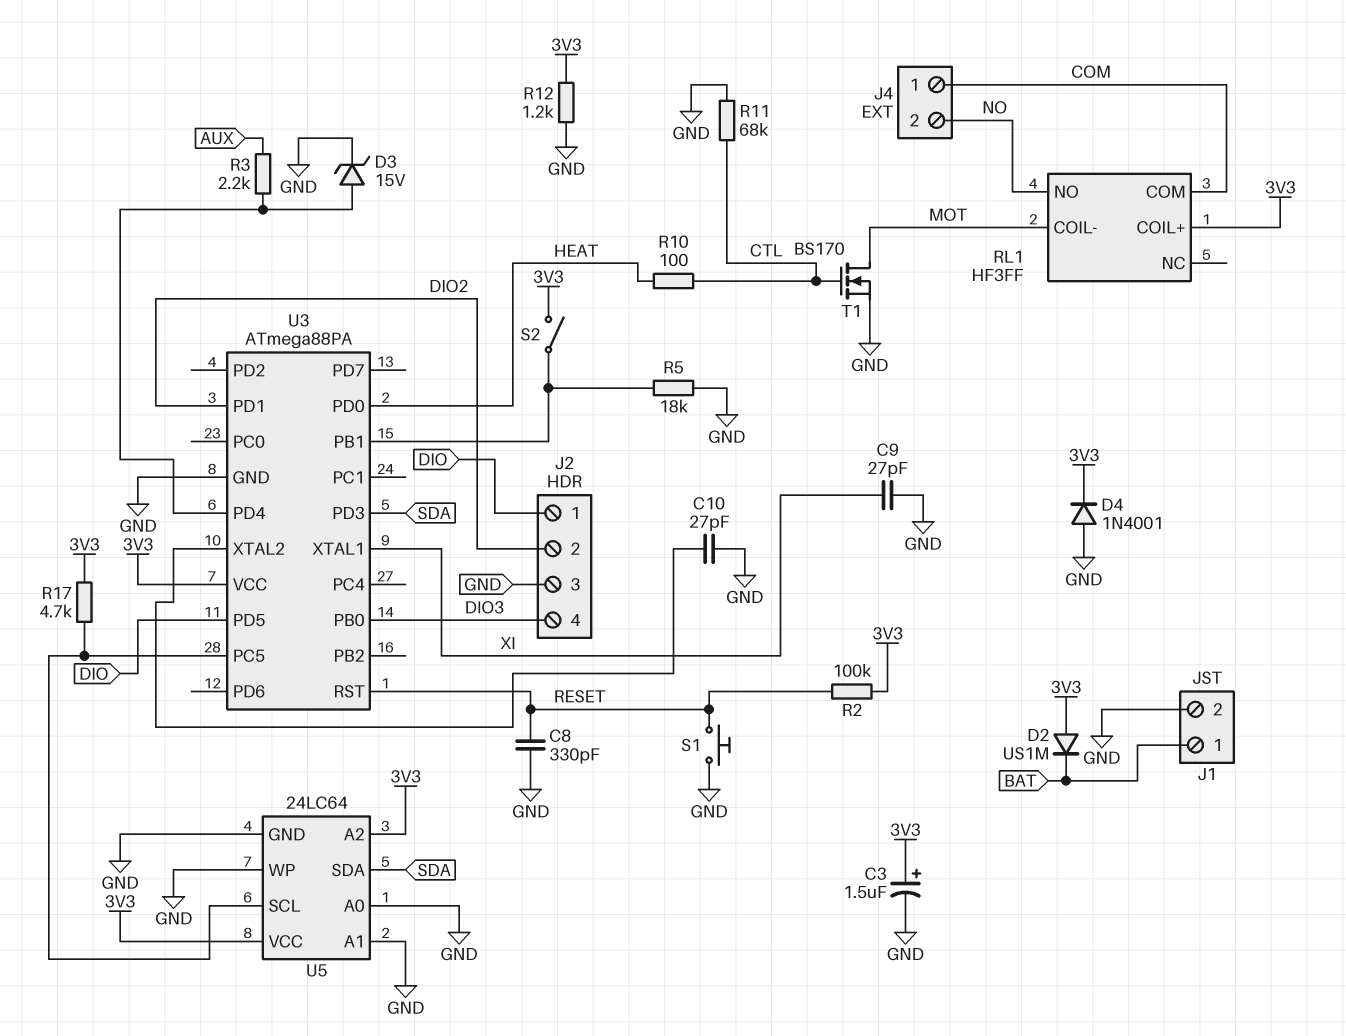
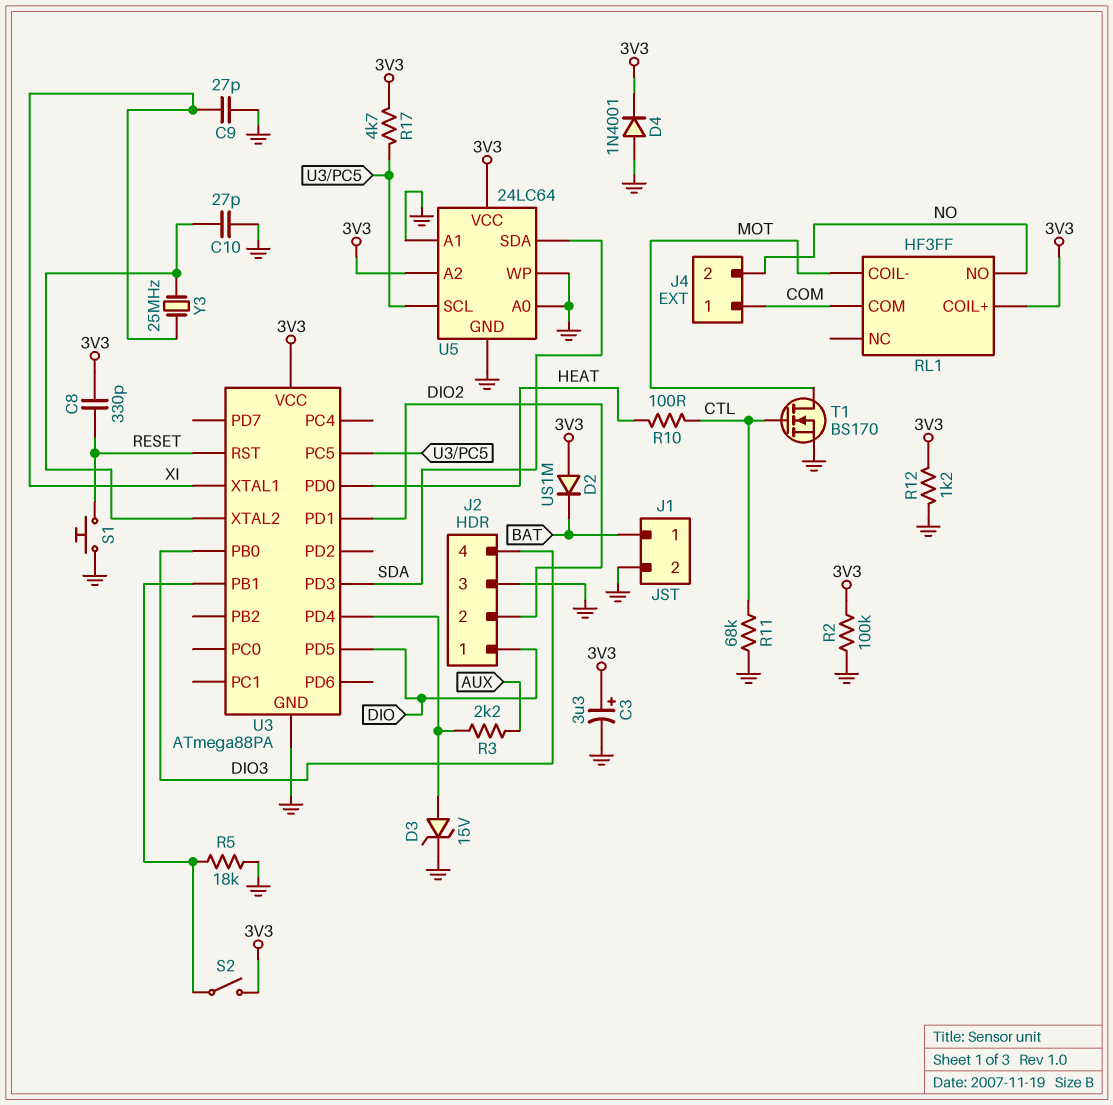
C3: 1.5uF (plus 3V3, minus GND) -> 3.3uF (plus 3V3, minus GND)
C8: 330pF (GND, RESET) -> 330pF (3V3, RESET)
R2: 100k (3V3, RESET) -> 100k (3V3, GND)
Y3: none -> 25MHz (U3/XTAL2, XI)

